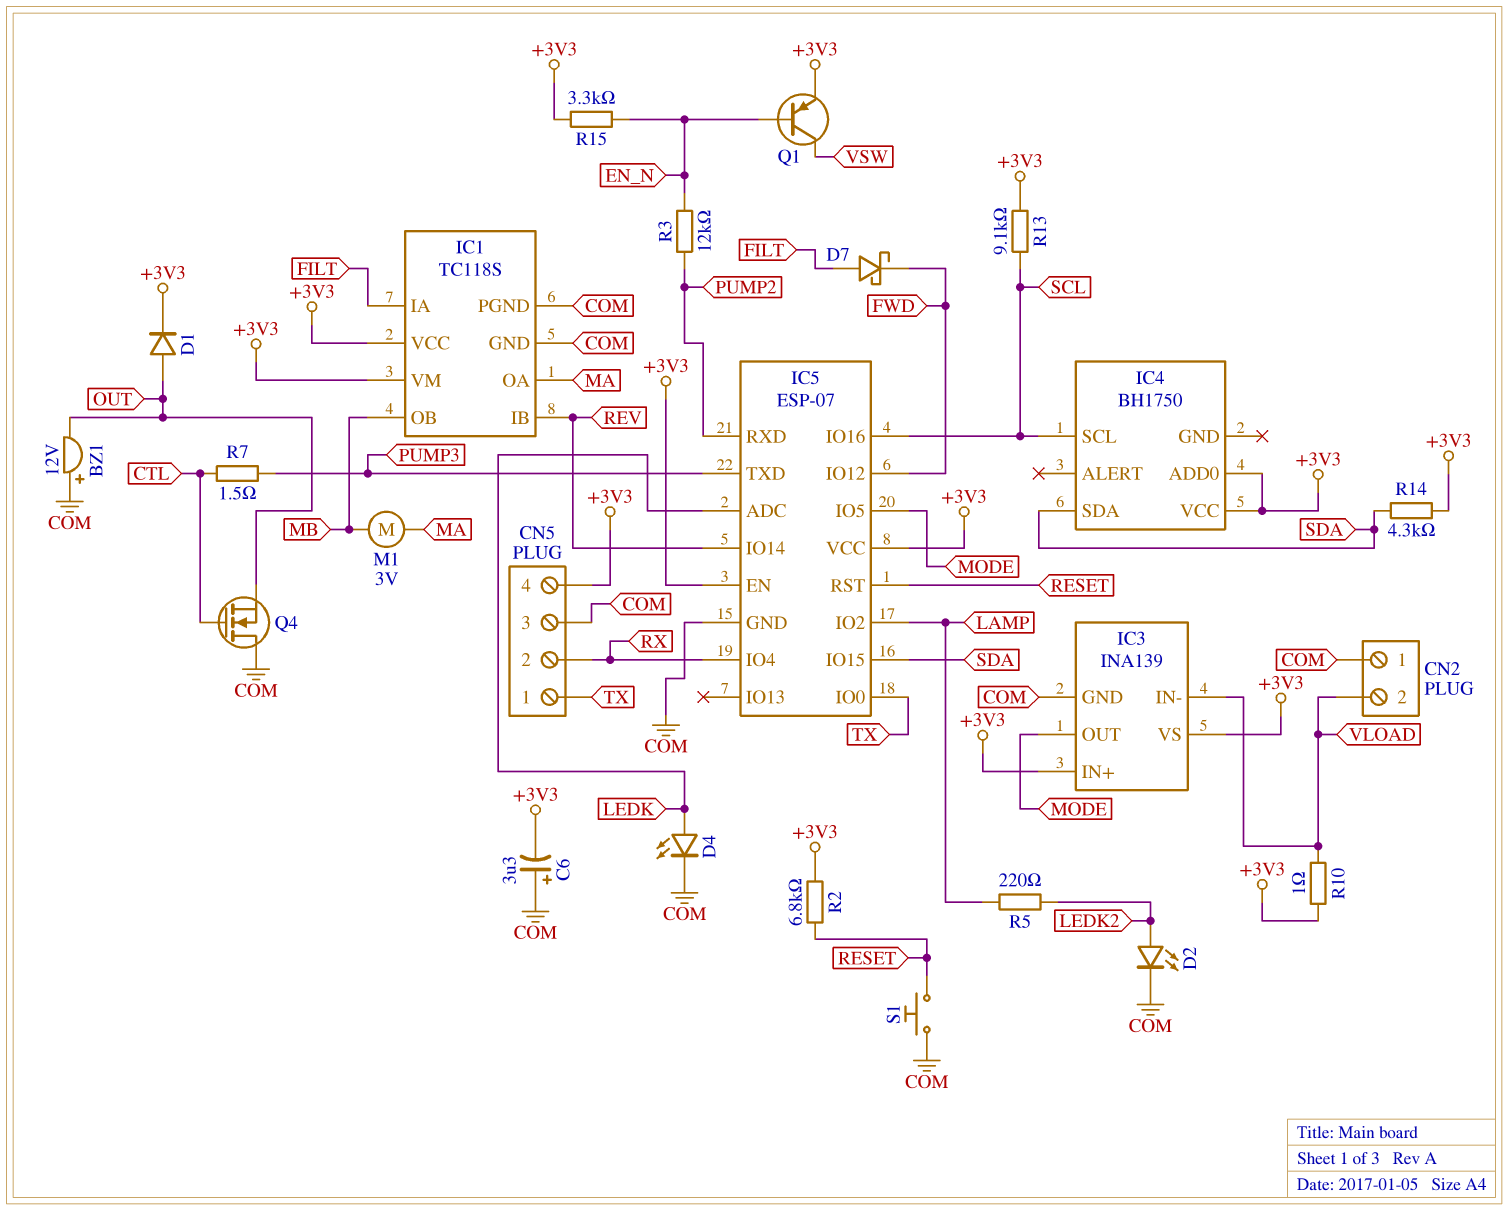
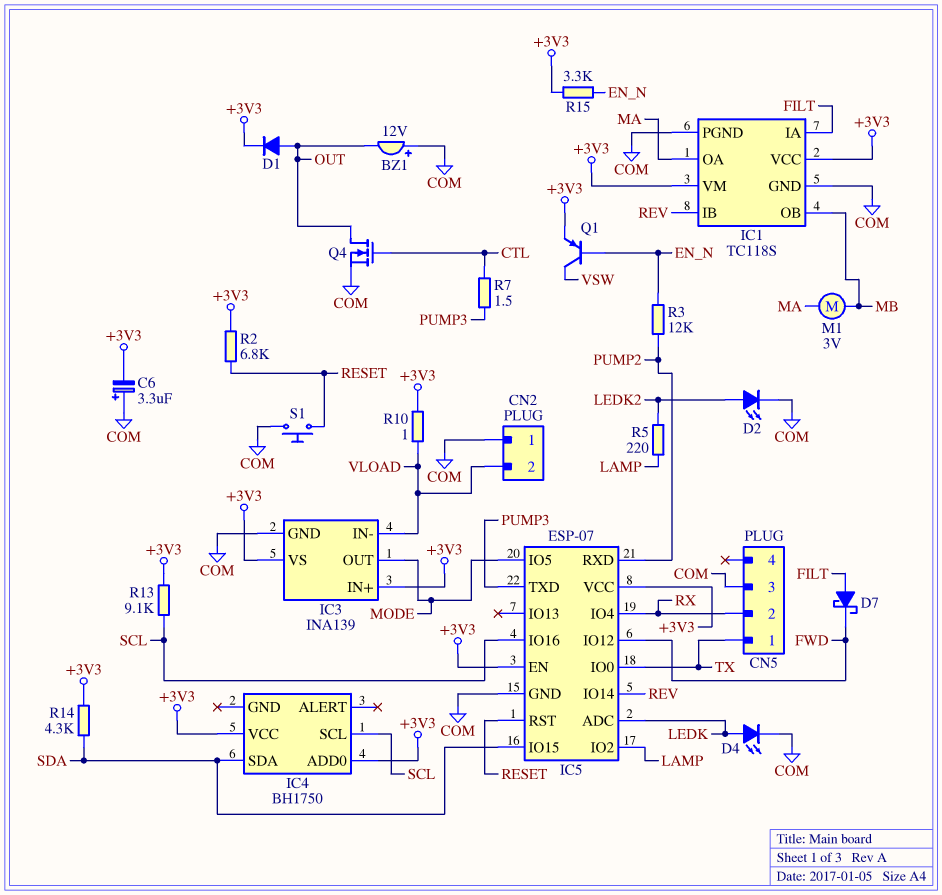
CN5 pin 4: +3V3 -> none
Q4: NMOS (G CTL, D COM, S OUT) -> NMOS (G CTL, D OUT, S COM)

